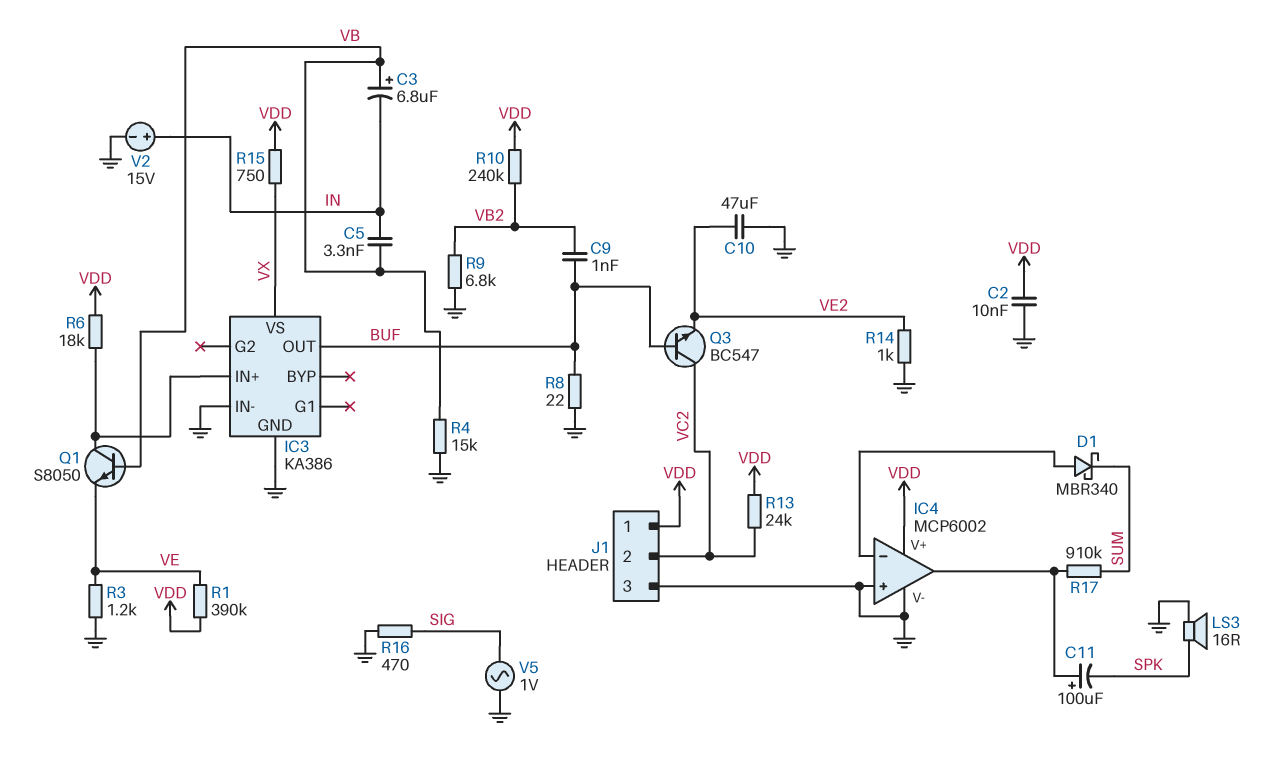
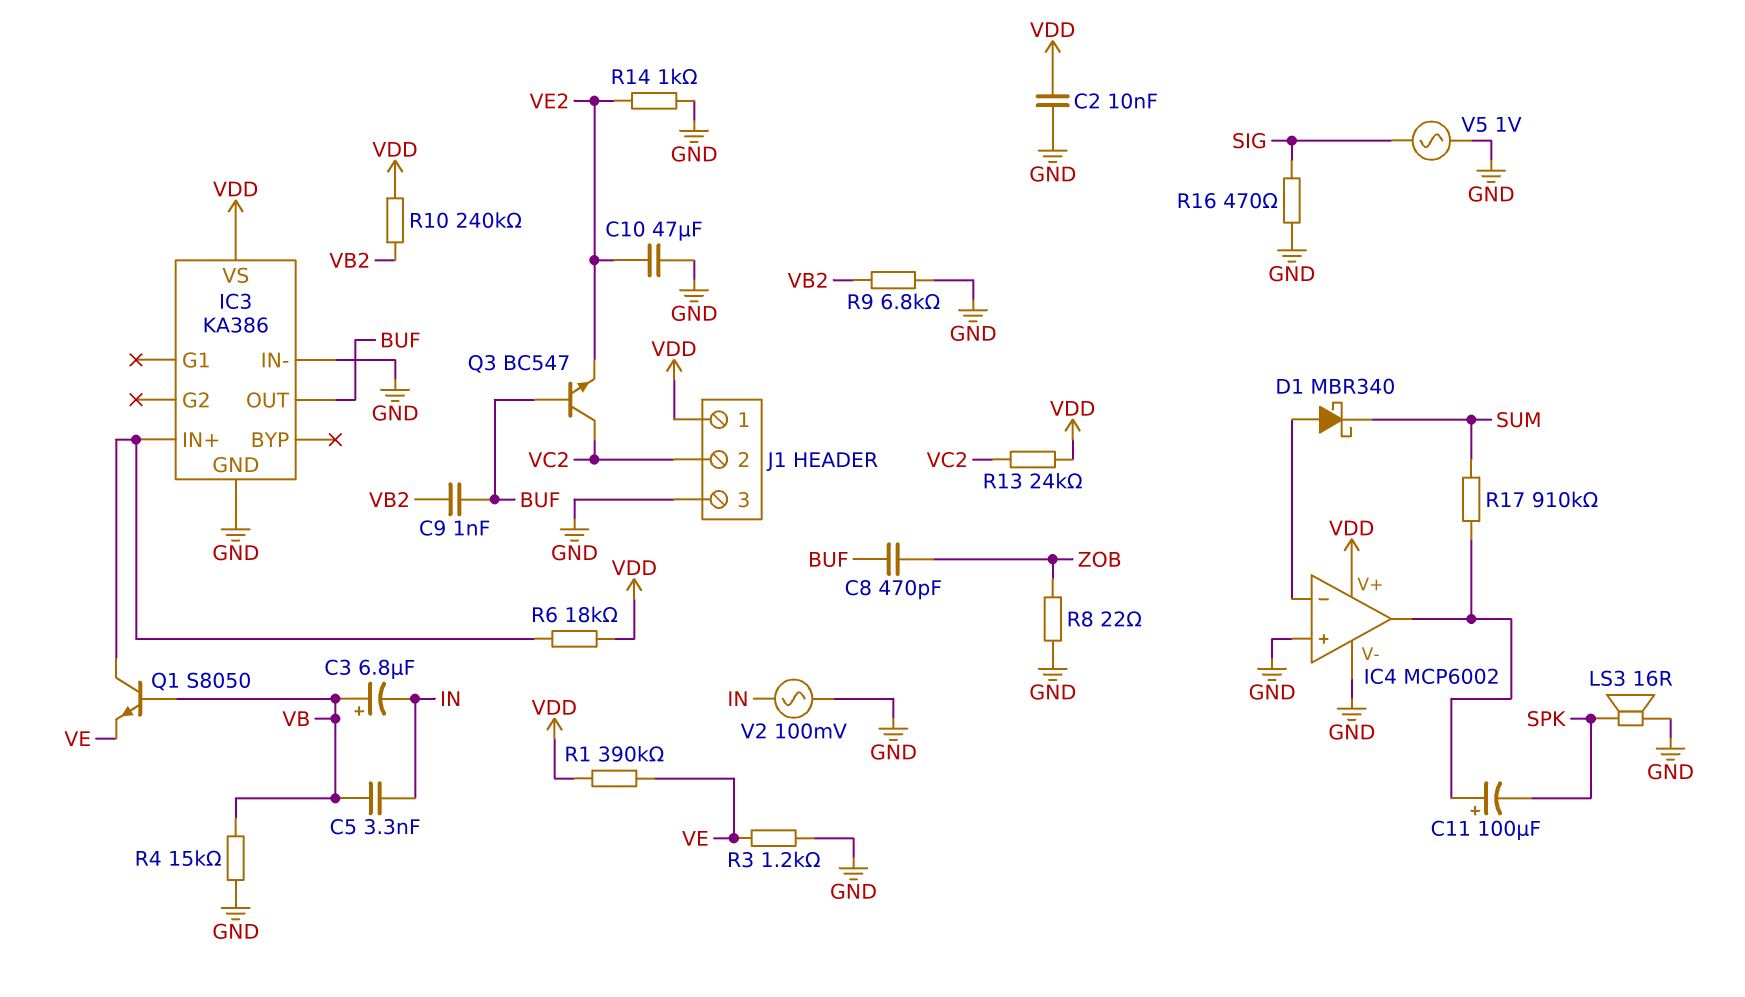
C8: none -> 470pF (BUF, ZOB)
IC3 pin VS: VX -> VDD
R8: 22 (BUF, GND) -> 22 (GND, ZOB)
R15: 750 (VDD, VX) -> none
V2: 15V (plus IN, minus GND) -> AC 100mV (GND, IN)

